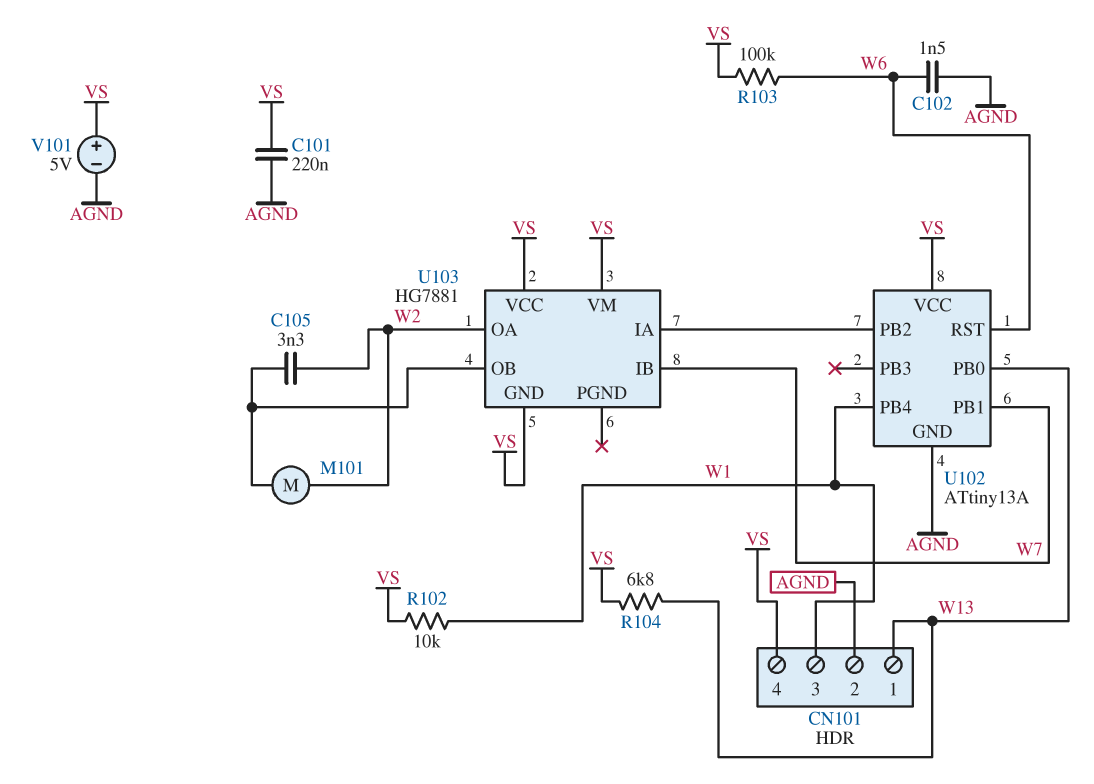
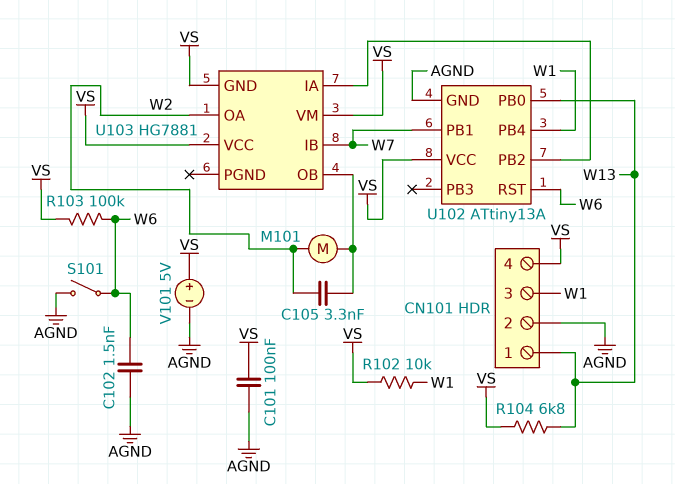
C101: 220nF (AGND, VS) -> 100nF (AGND, VS)
S101: none -> switch (AGND, W6)

